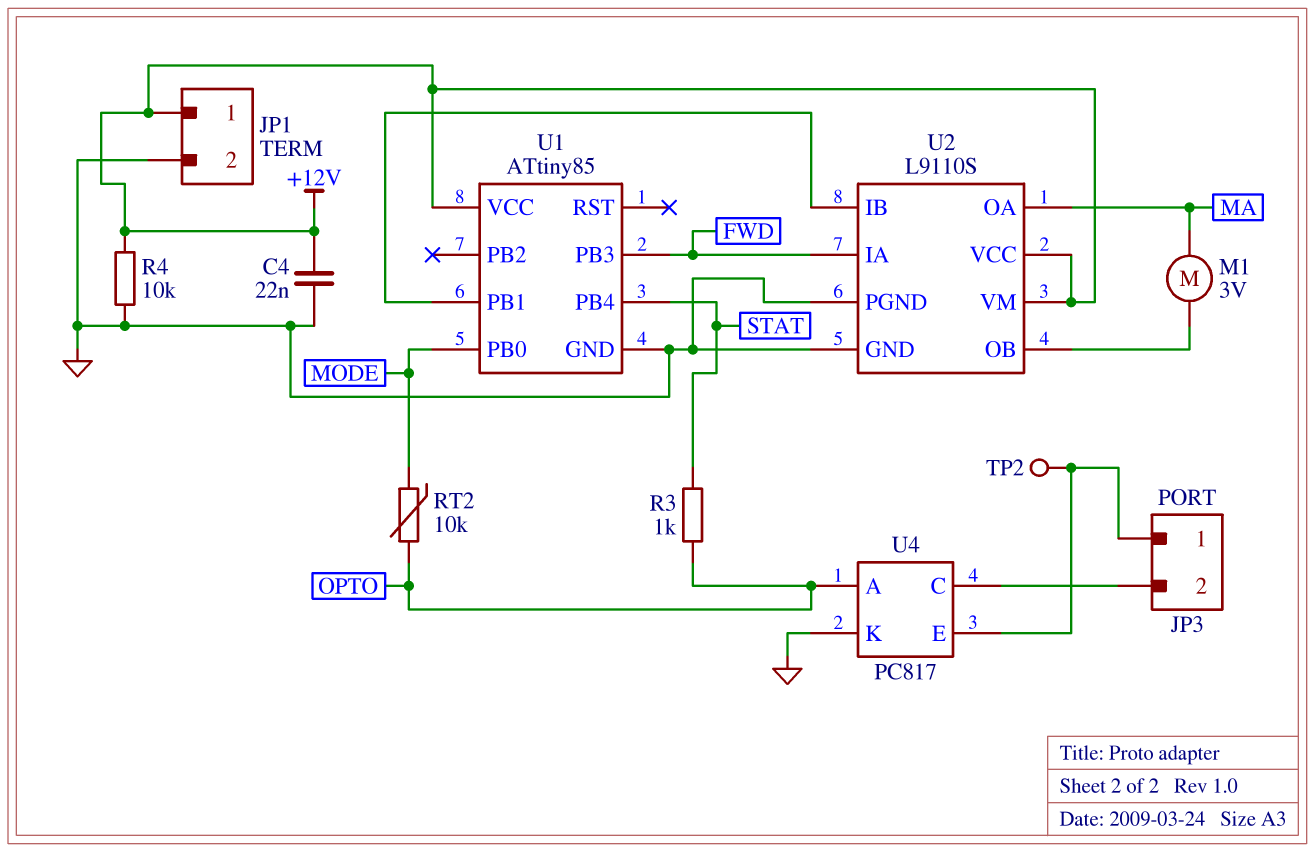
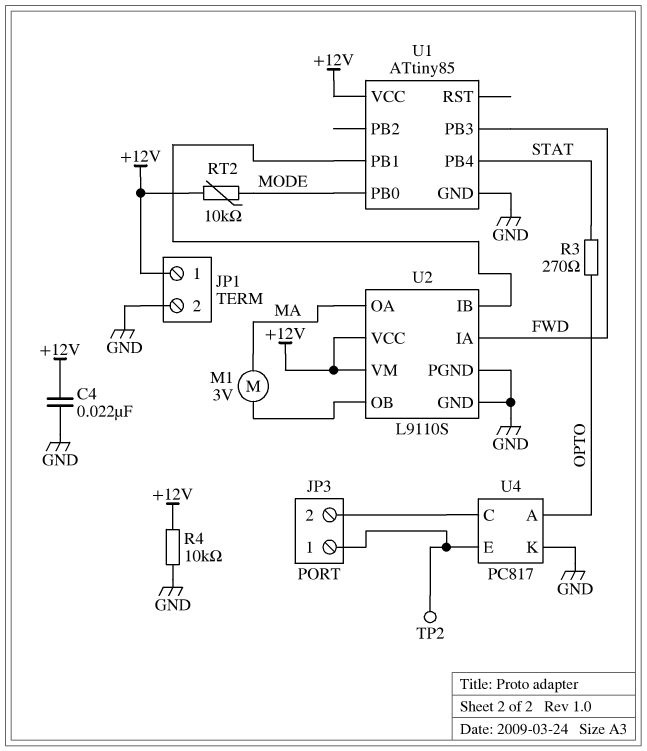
R3: 1k (OPTO, STAT) -> 270 (OPTO, STAT)
RT2: 10k (MODE, OPTO) -> 10k (+12V, MODE)

